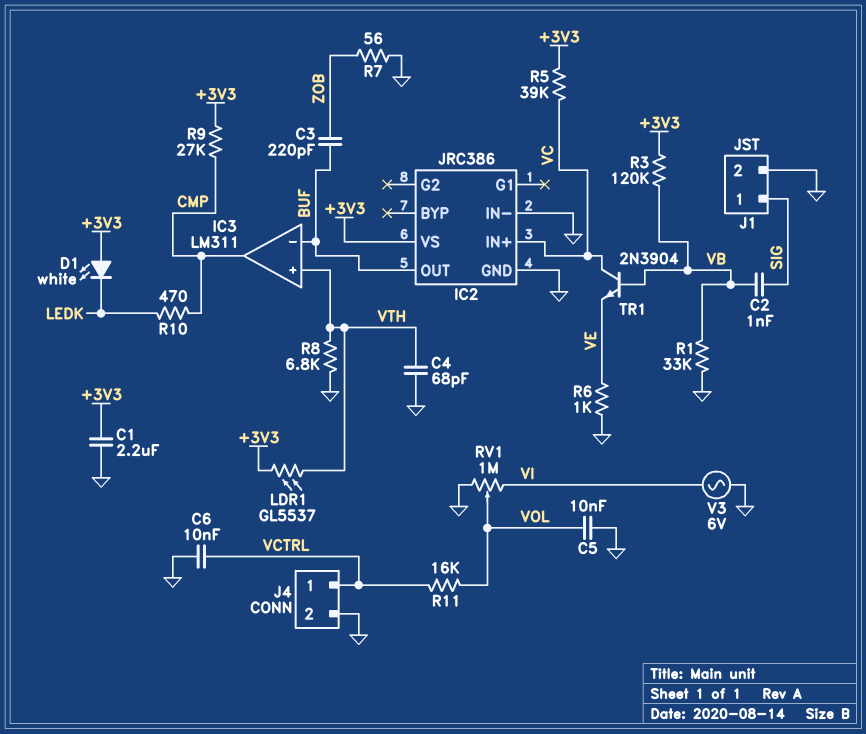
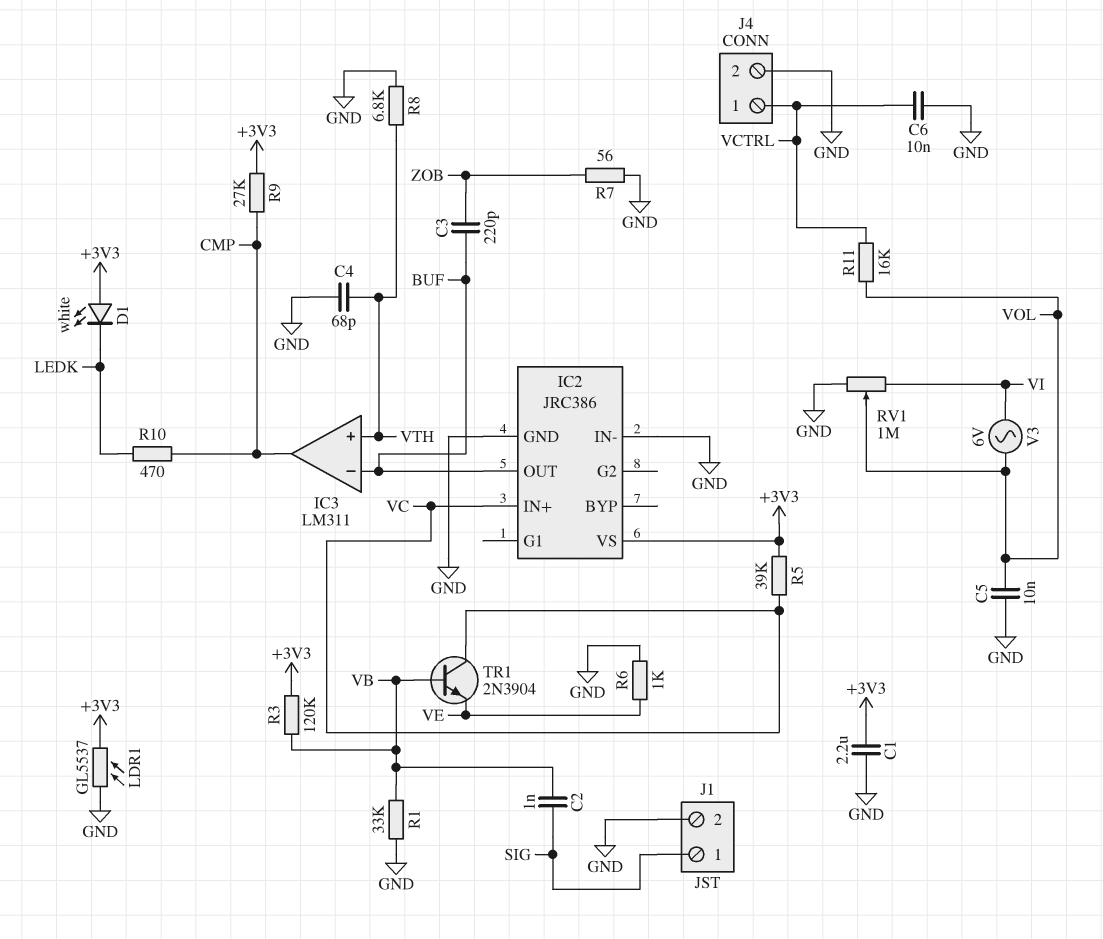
LDR1: GL5537 (+3V3, VTH) -> GL5537 (+3V3, GND)
V3: AC 6V (GND, VI) -> AC 6V (VI, VOL)

